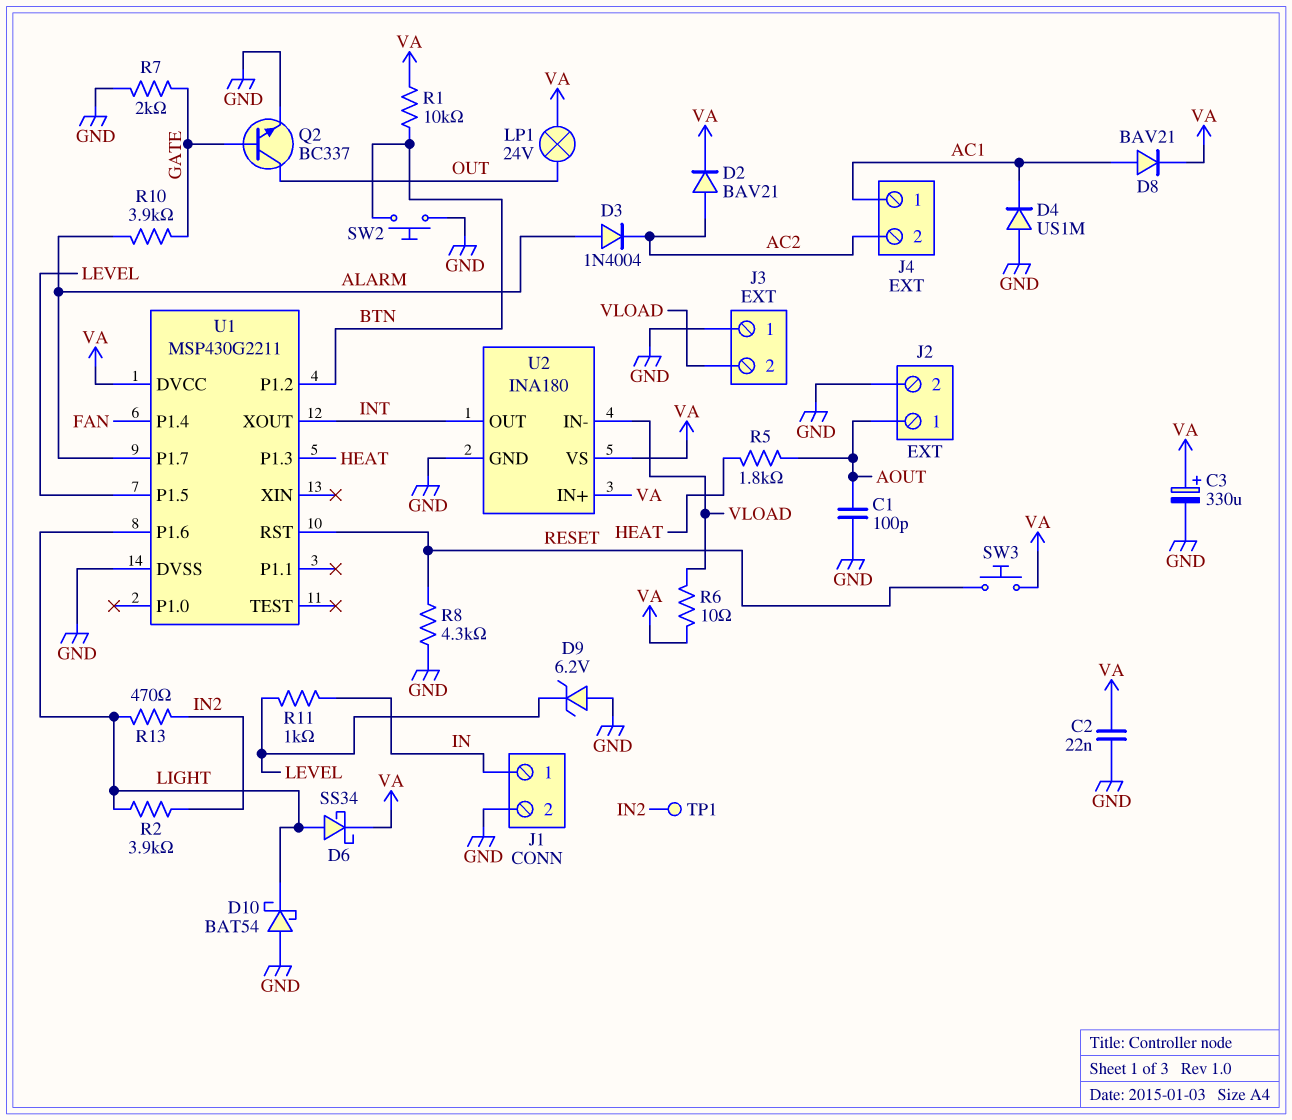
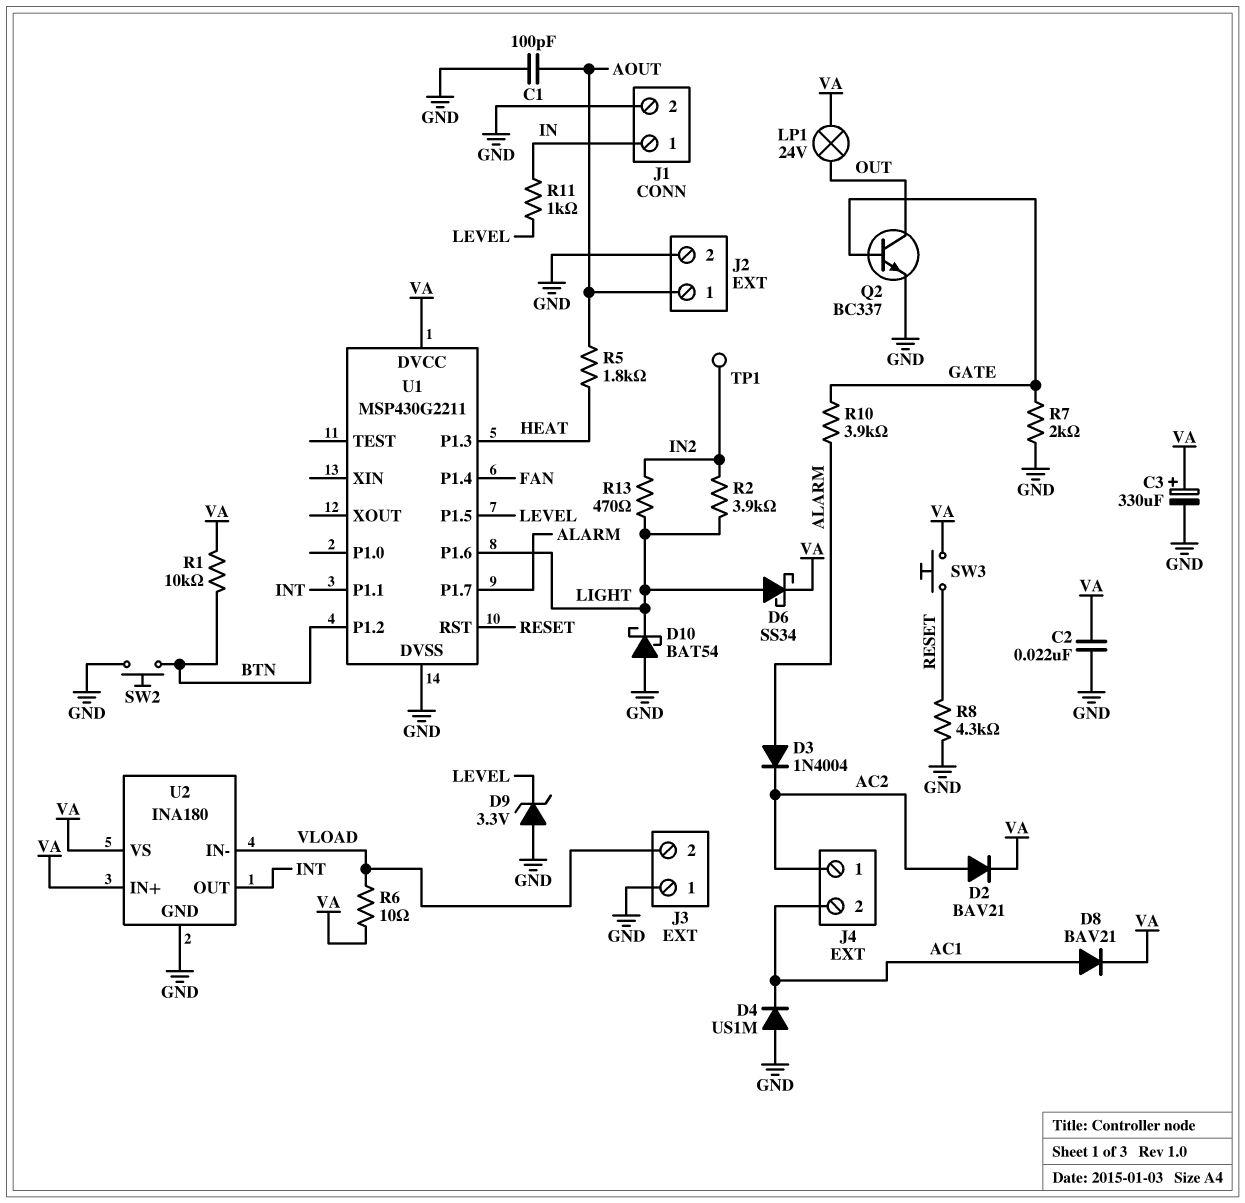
D9: zener 6.2V (A GND, K LEVEL) -> zener 3.3V (A GND, K LEVEL)
J4 pin 1: AC1 -> AC2
J4 pin 2: AC2 -> AC1
U1 pin P1.1: none -> INT
U1 pin XOUT: INT -> none

